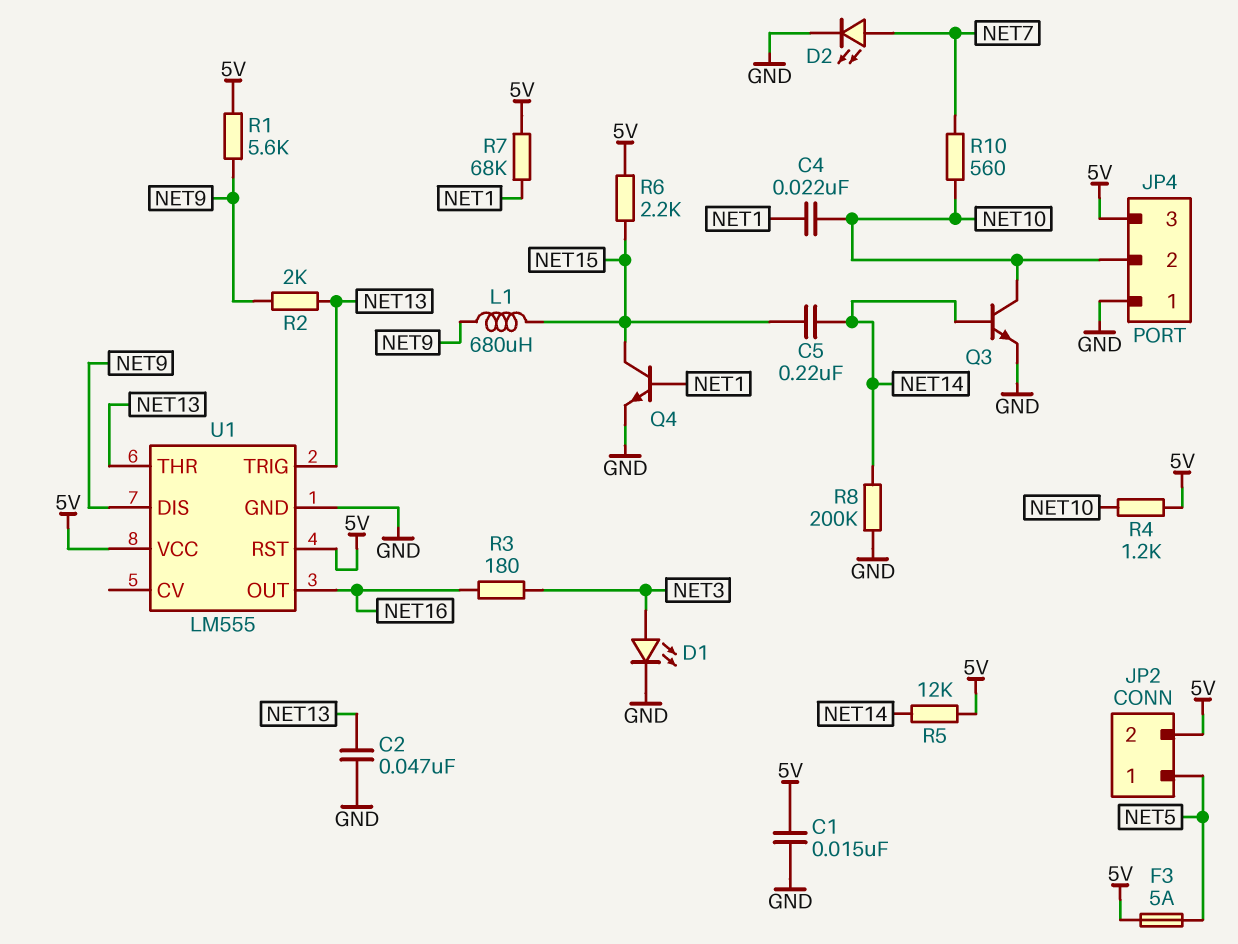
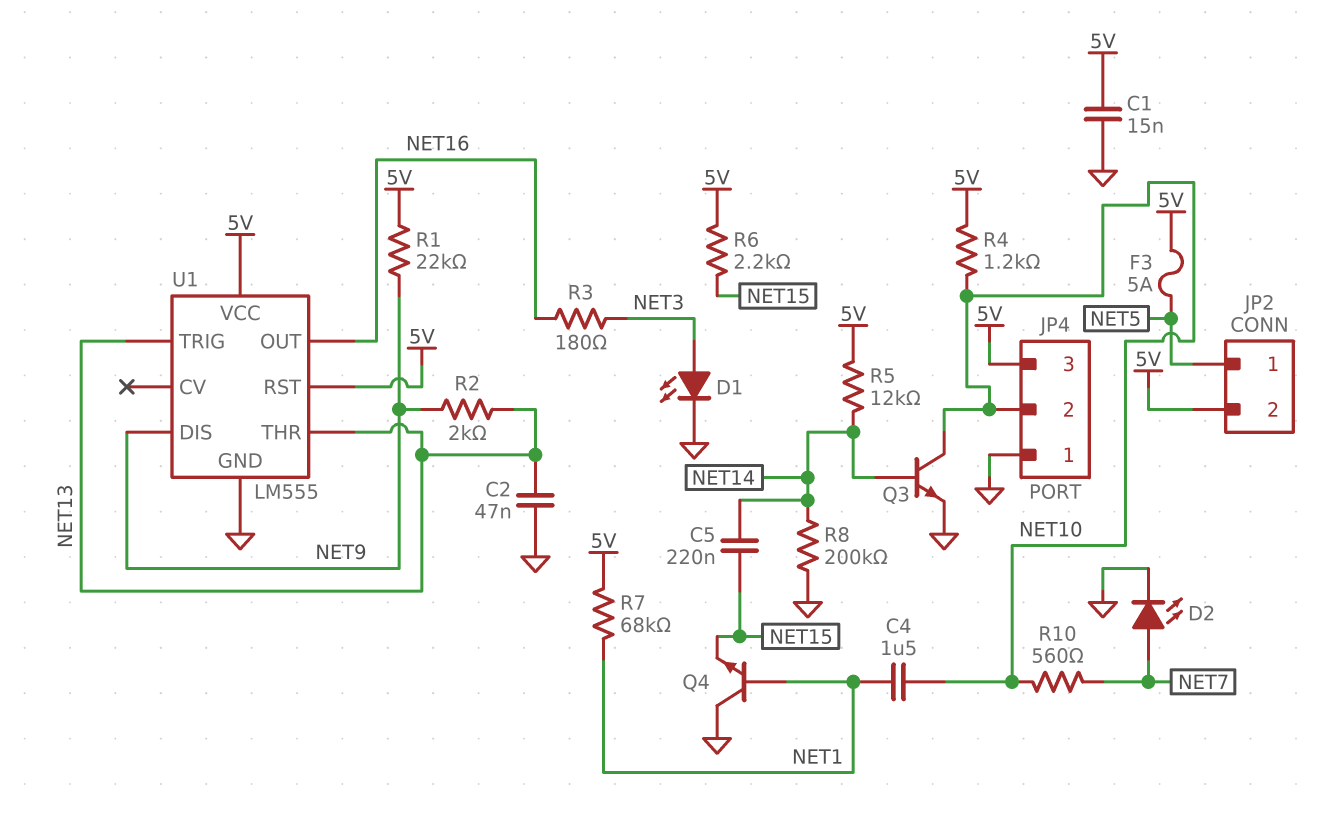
C4: 22nF (NET1, NET10) -> 1.5uF (NET1, NET10)
L1: 680uH (NET9, NET15) -> none
Q4: NPN (B NET1, C NET15, E GND) -> NPN (B NET1, C GND, E NET15)
R1: 5.6k (5V, NET9) -> 22k (5V, NET9)

